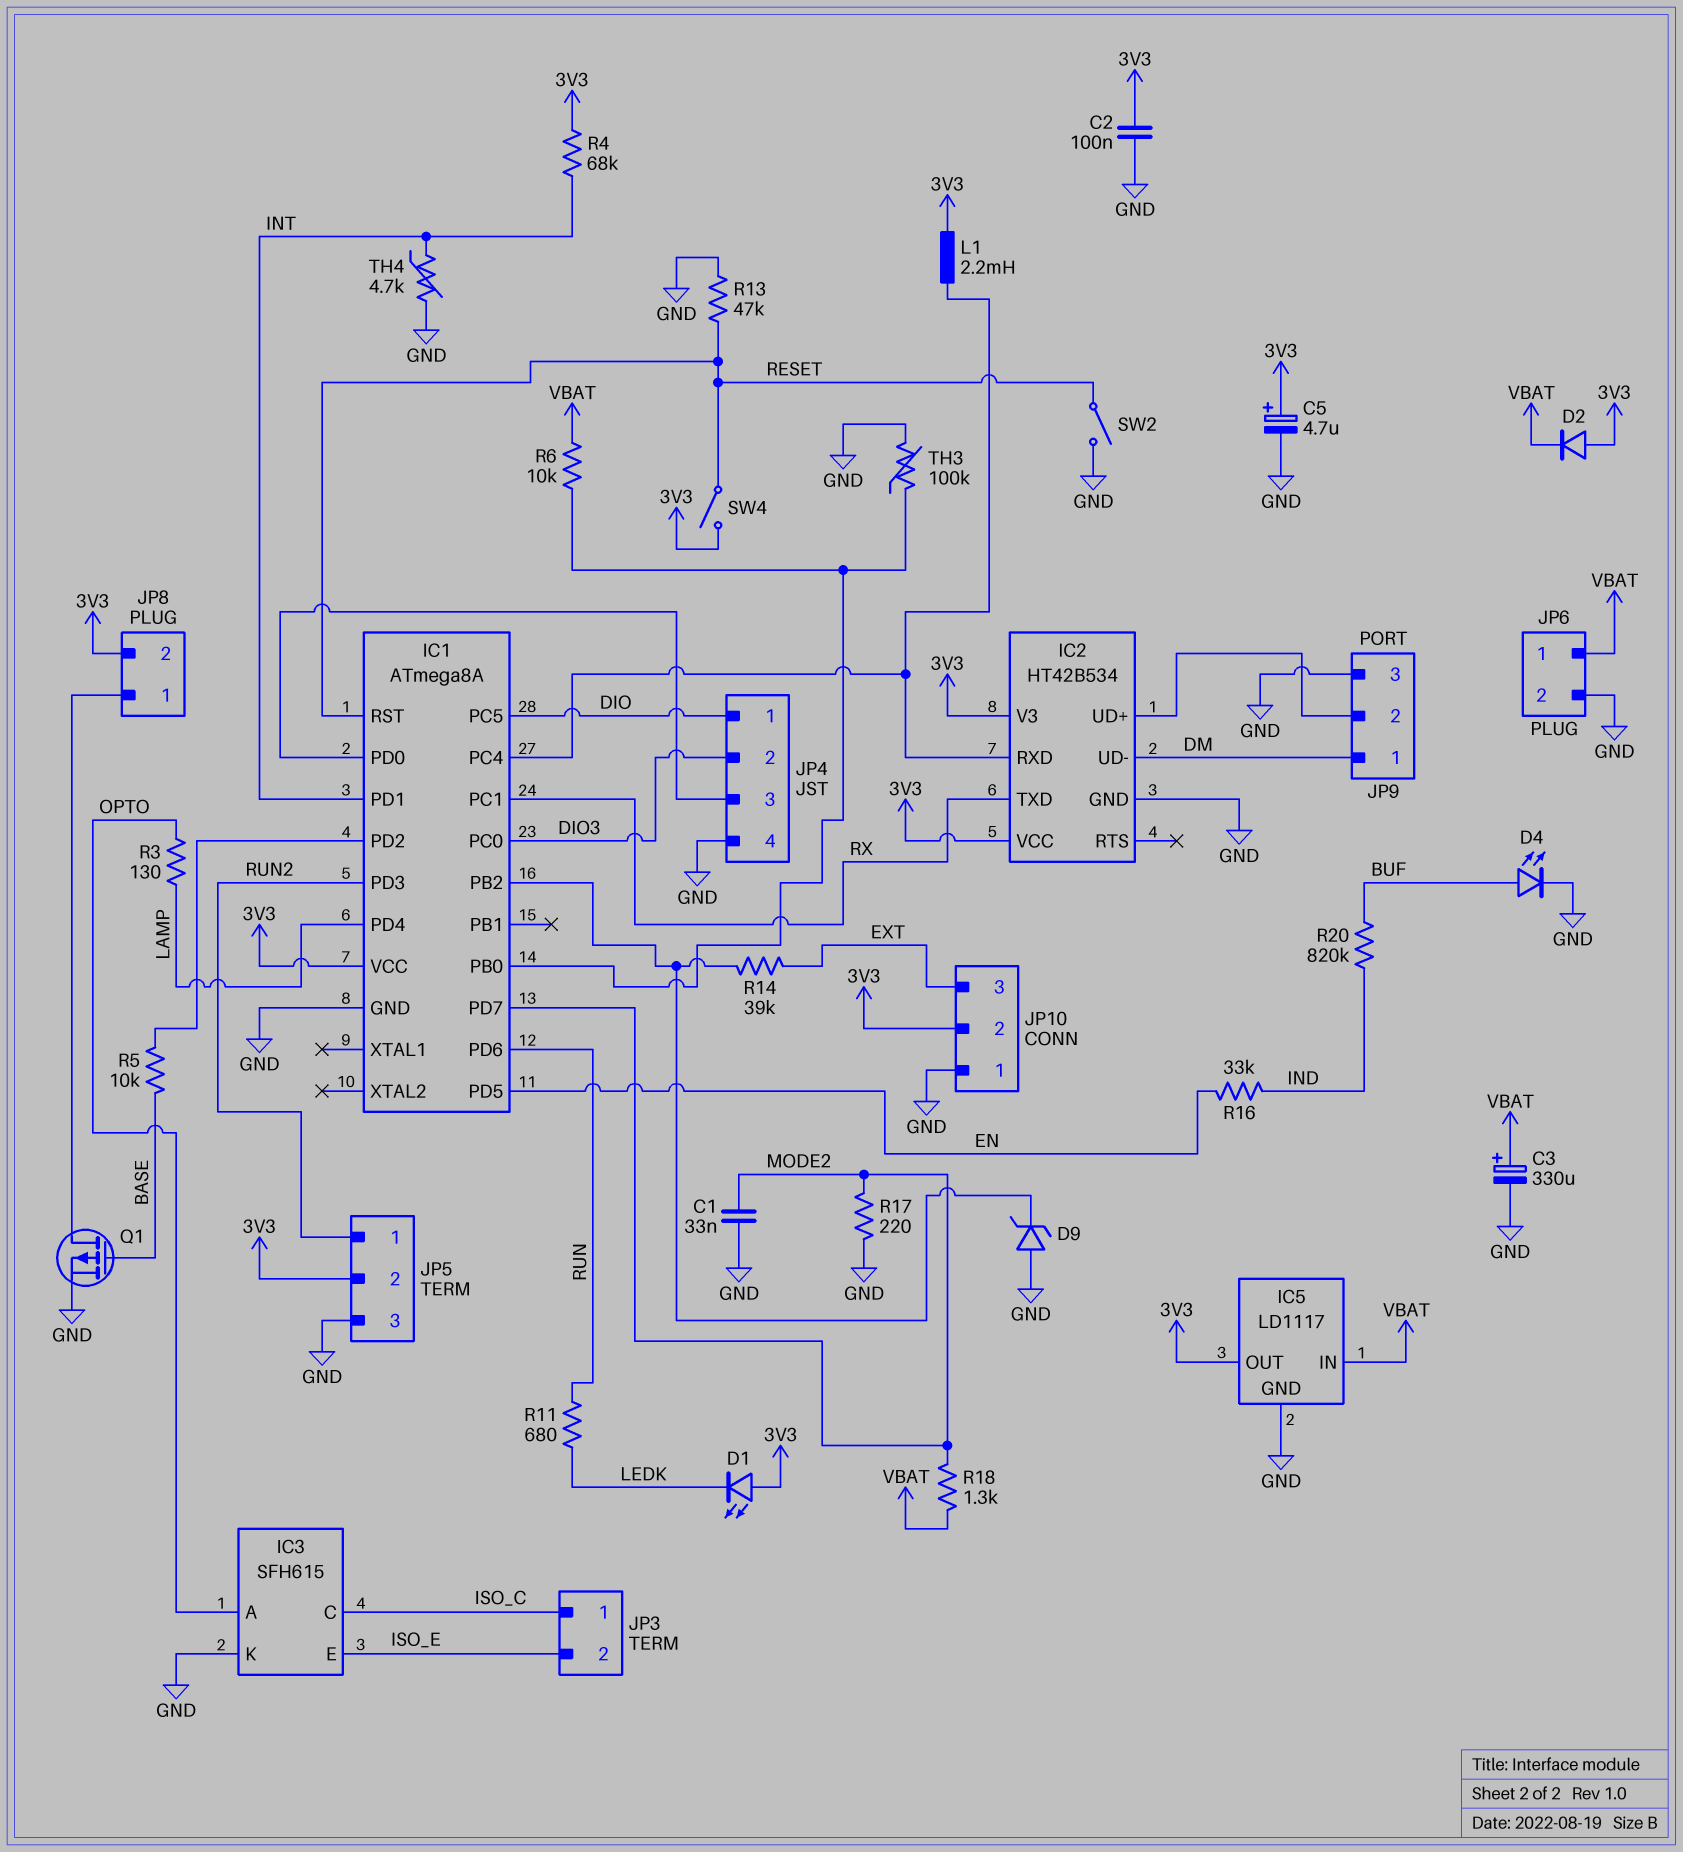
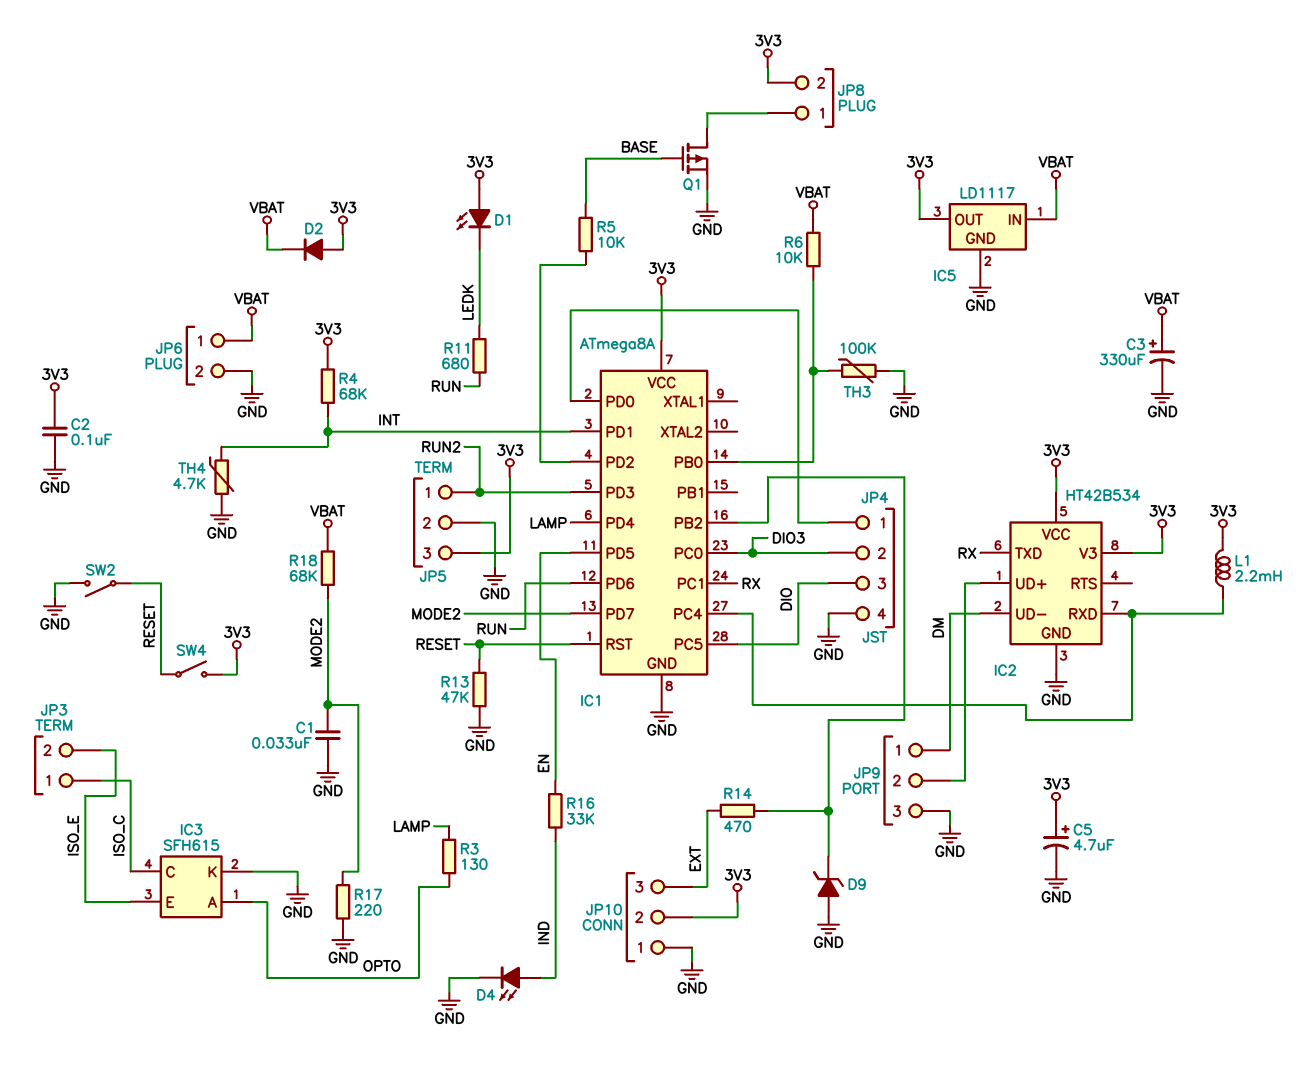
D4: LED (A BUF, K GND) -> LED (A IND, K GND)
JP4 pin 1: DIO -> IC1/PD0
JP4 pin 3: IC1/PD0 -> DIO
JP5 pin 2: 3V3 -> GND
JP5 pin 3: GND -> 3V3
R14: 39k (EXT, IC1/PB2) -> 470 (EXT, IC1/PB2)
R18: 1.3k (MODE2, VBAT) -> 68k (MODE2, VBAT)
R20: 820k (BUF, IND) -> none

